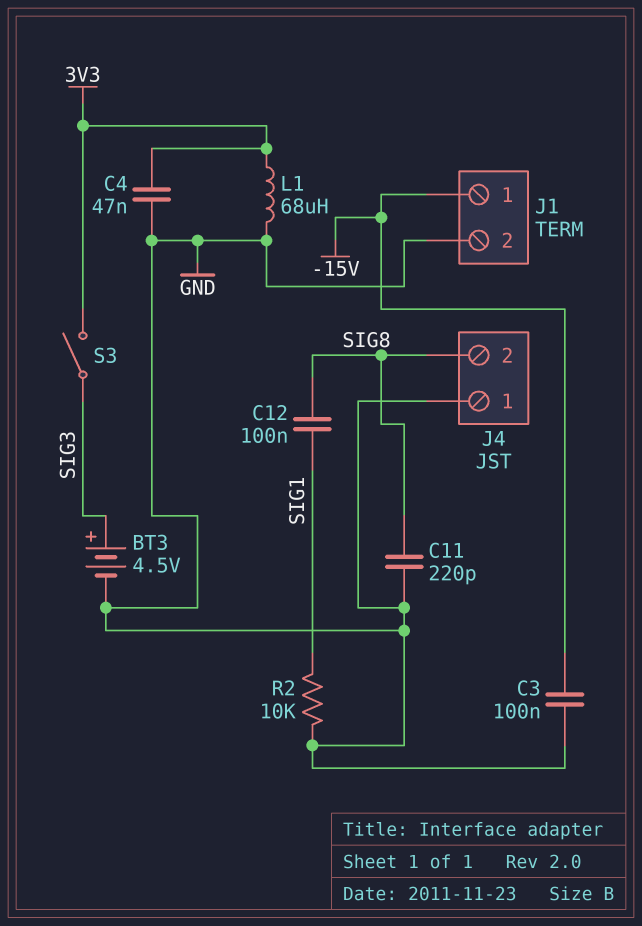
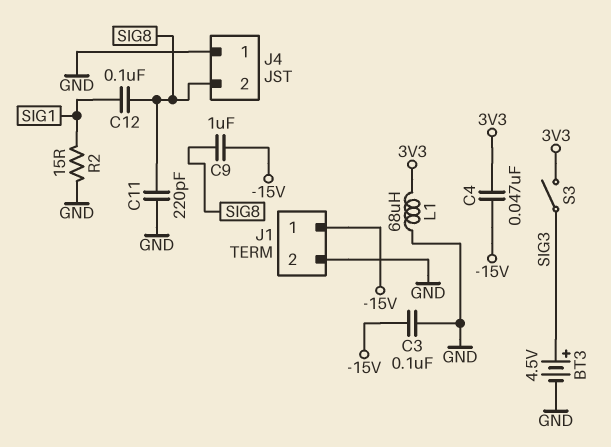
C4: 47nF (3V3, GND) -> 47nF (-15V, 3V3)
C9: none -> 1uF (-15V, SIG8)
R2: 10k (GND, SIG1) -> 15 (GND, SIG1)

